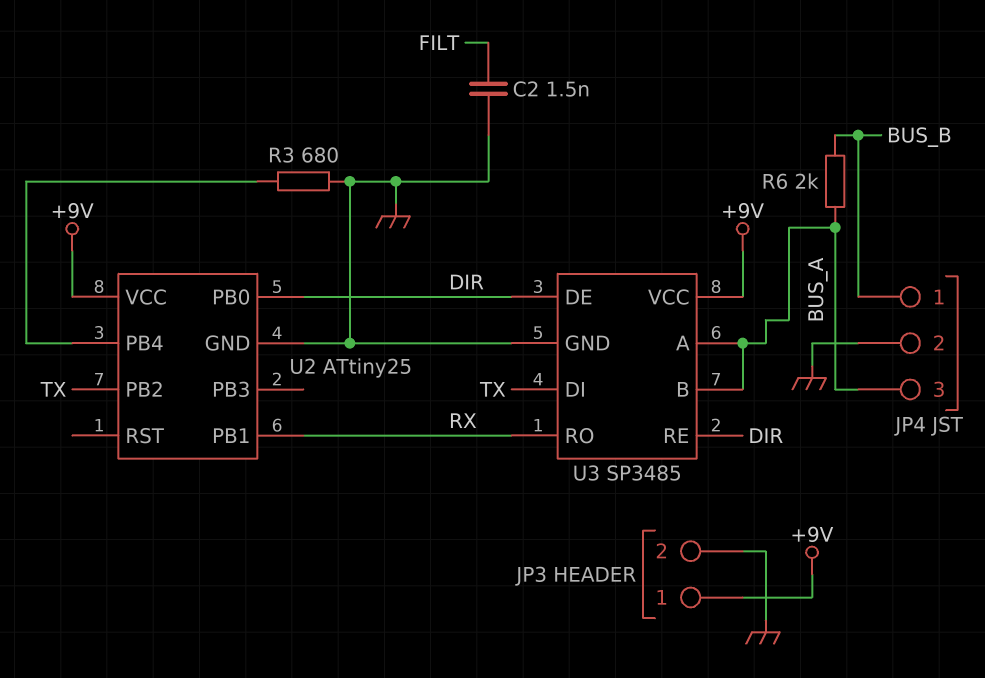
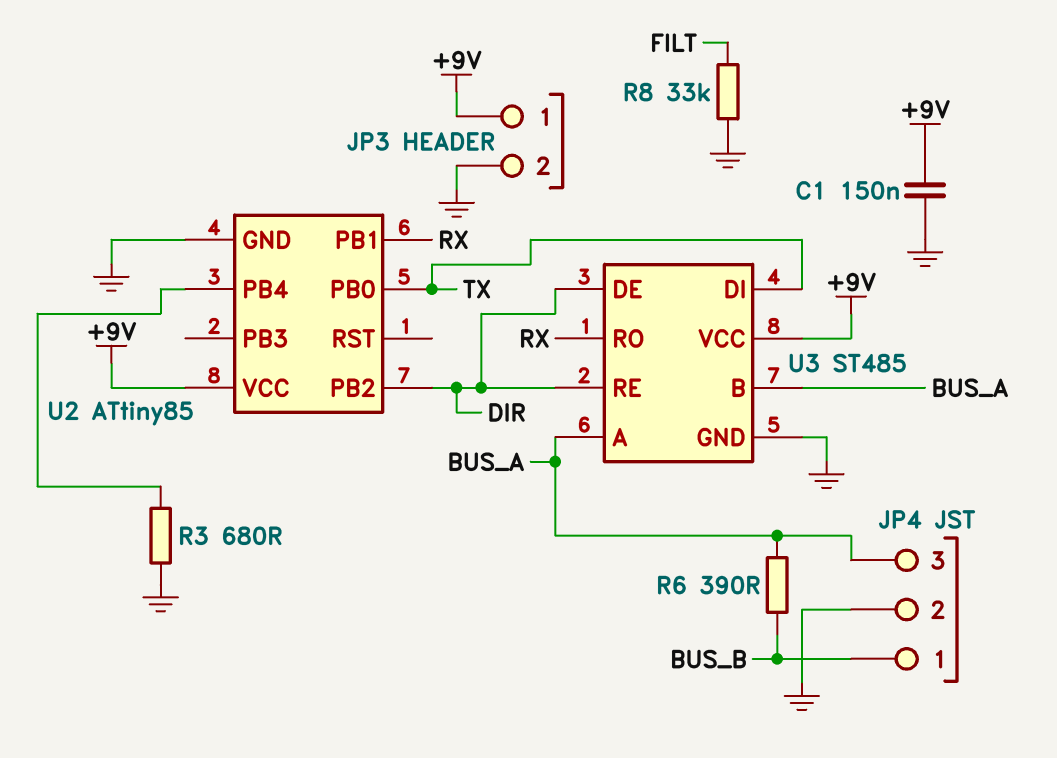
C1: none -> 150nF (+9V, GND)
C2: 1.5nF (FILT, GND) -> none
R6: 2k (BUS_A, BUS_B) -> 390 (BUS_A, BUS_B)
R8: none -> 33k (FILT, GND)
U2: ATtiny25 -> ATtiny85
U2 pin PB0: DIR -> TX
U2 pin PB2: TX -> DIR
U3: SP3485 -> ST485

